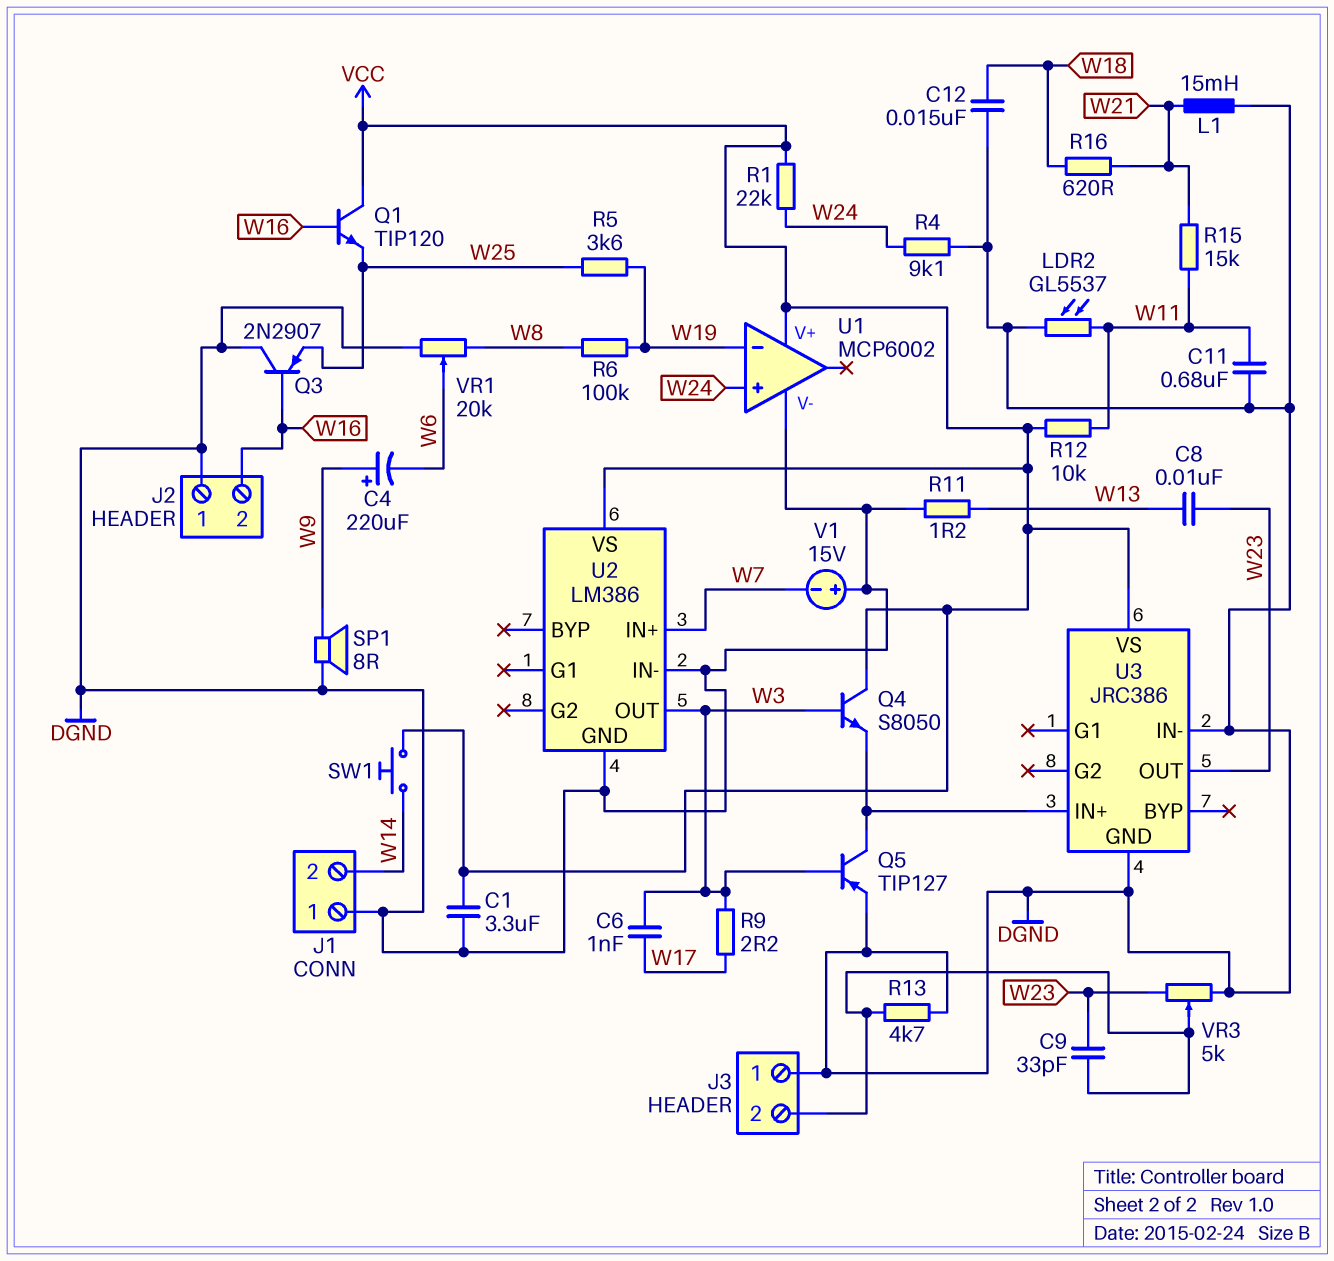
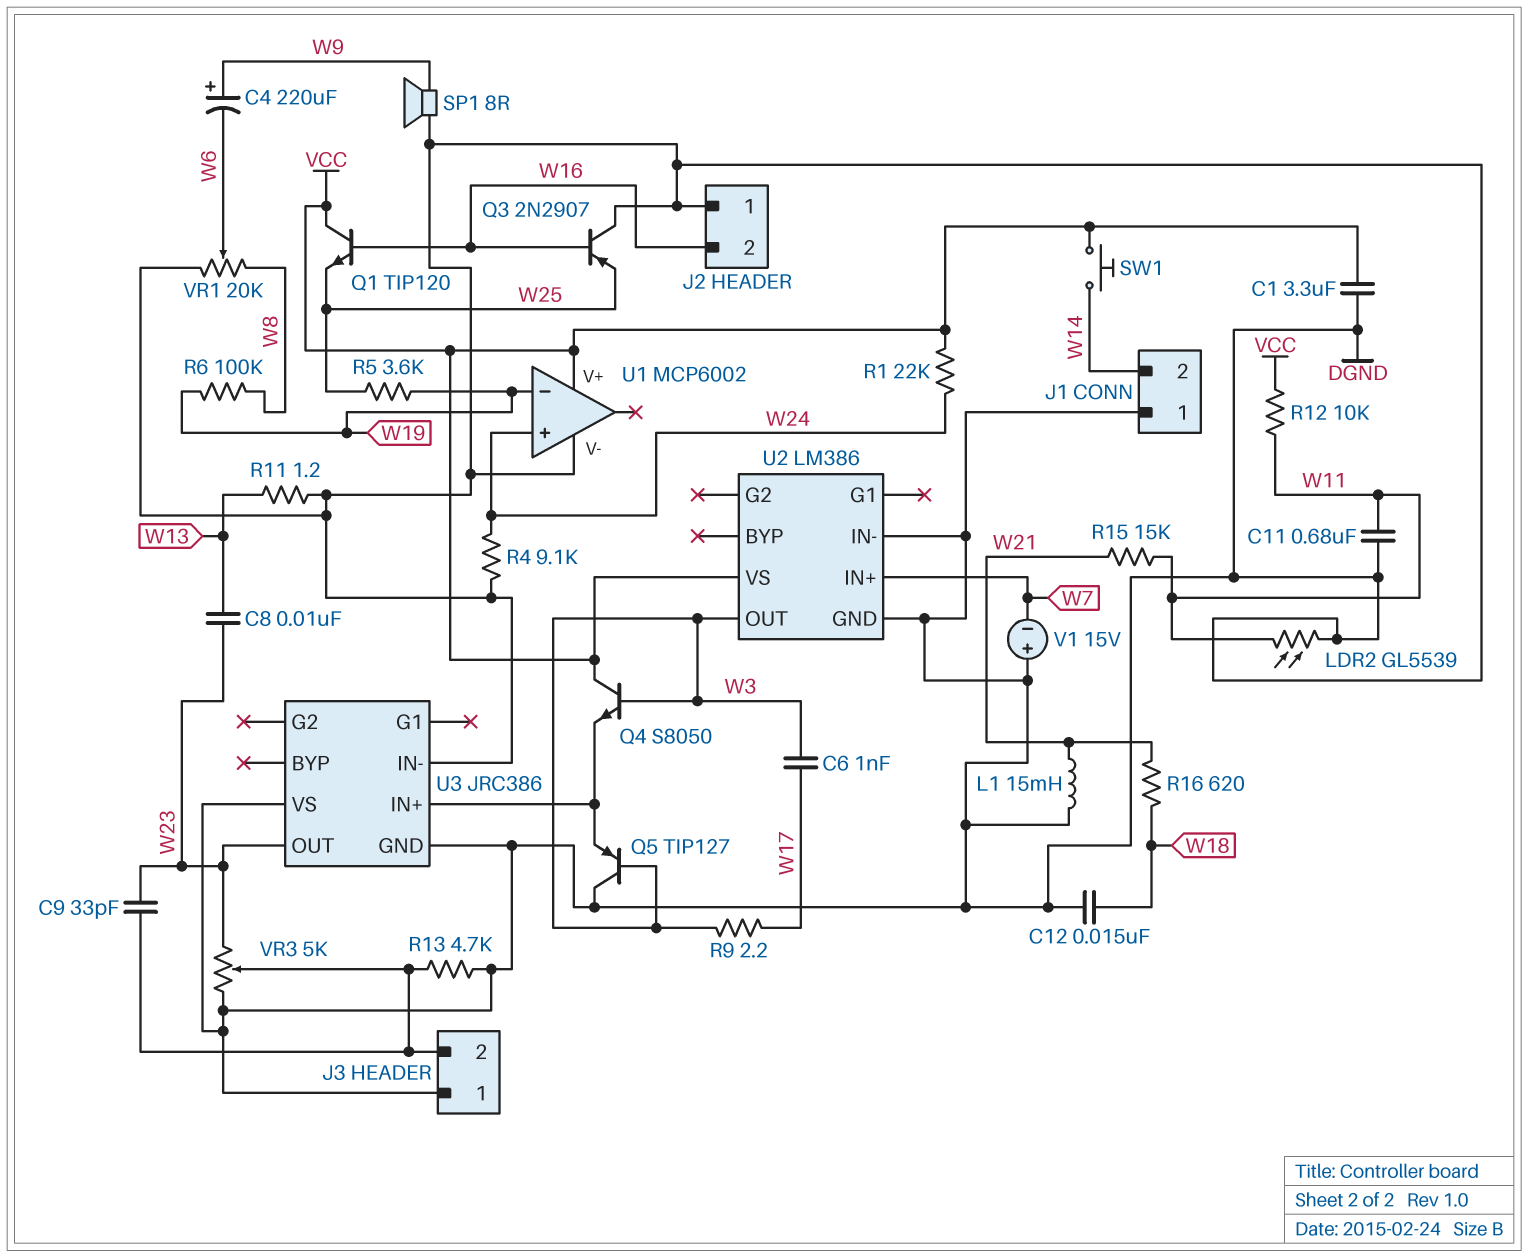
LDR2: GL5537 (DGND, W11) -> GL5539 (DGND, W11)
Q5: PNP TIP127 (B W3, C U3/IN+, E DGND) -> PNP TIP127 (B W3, C DGND, E U3/IN+)
U3 pin VS: VCC -> DGND

